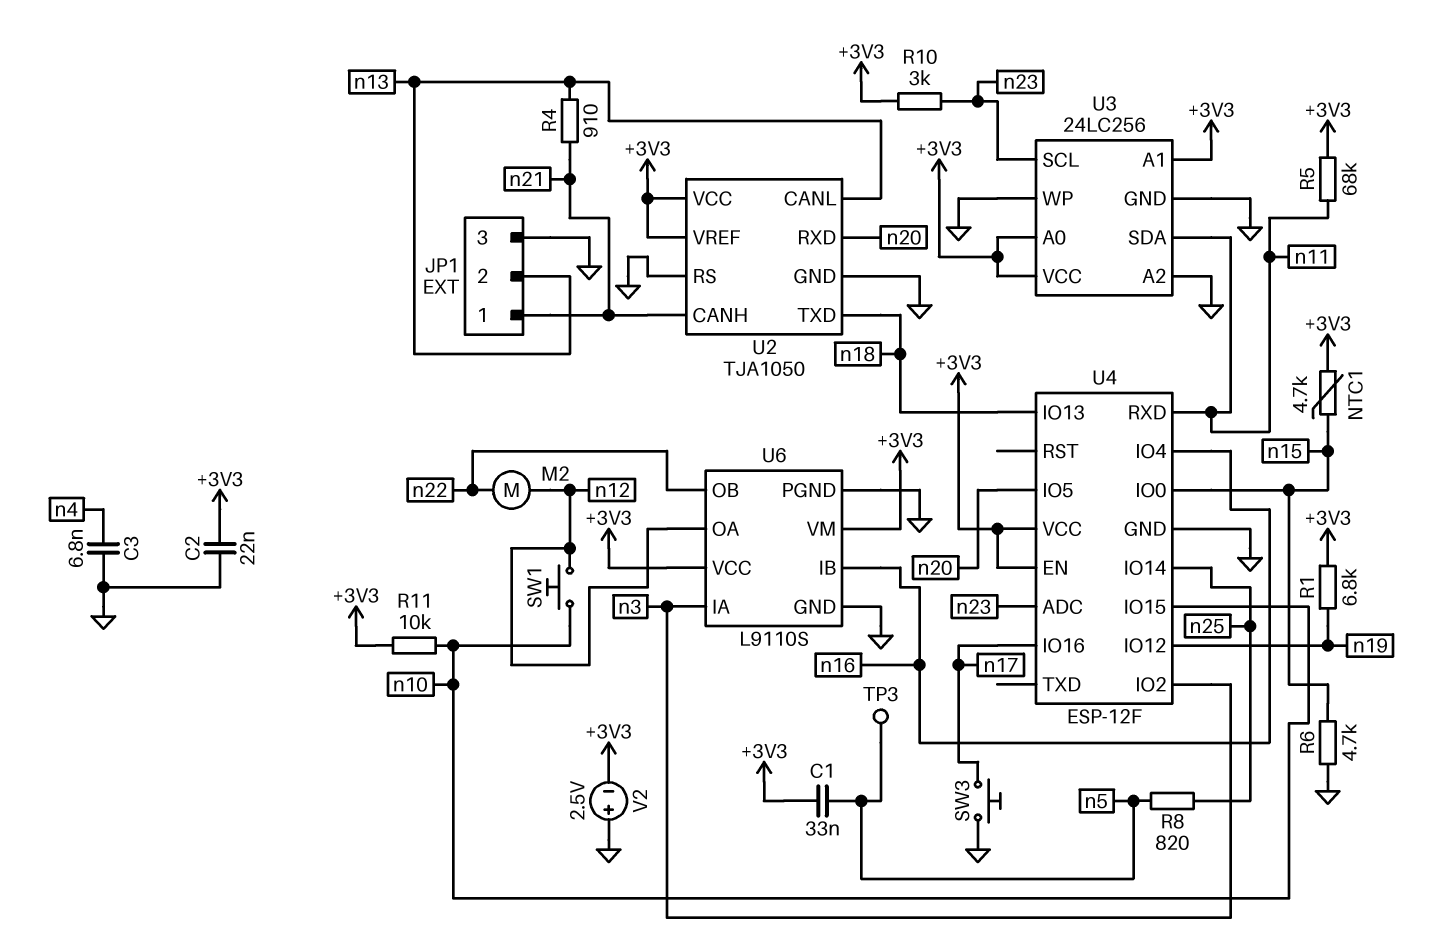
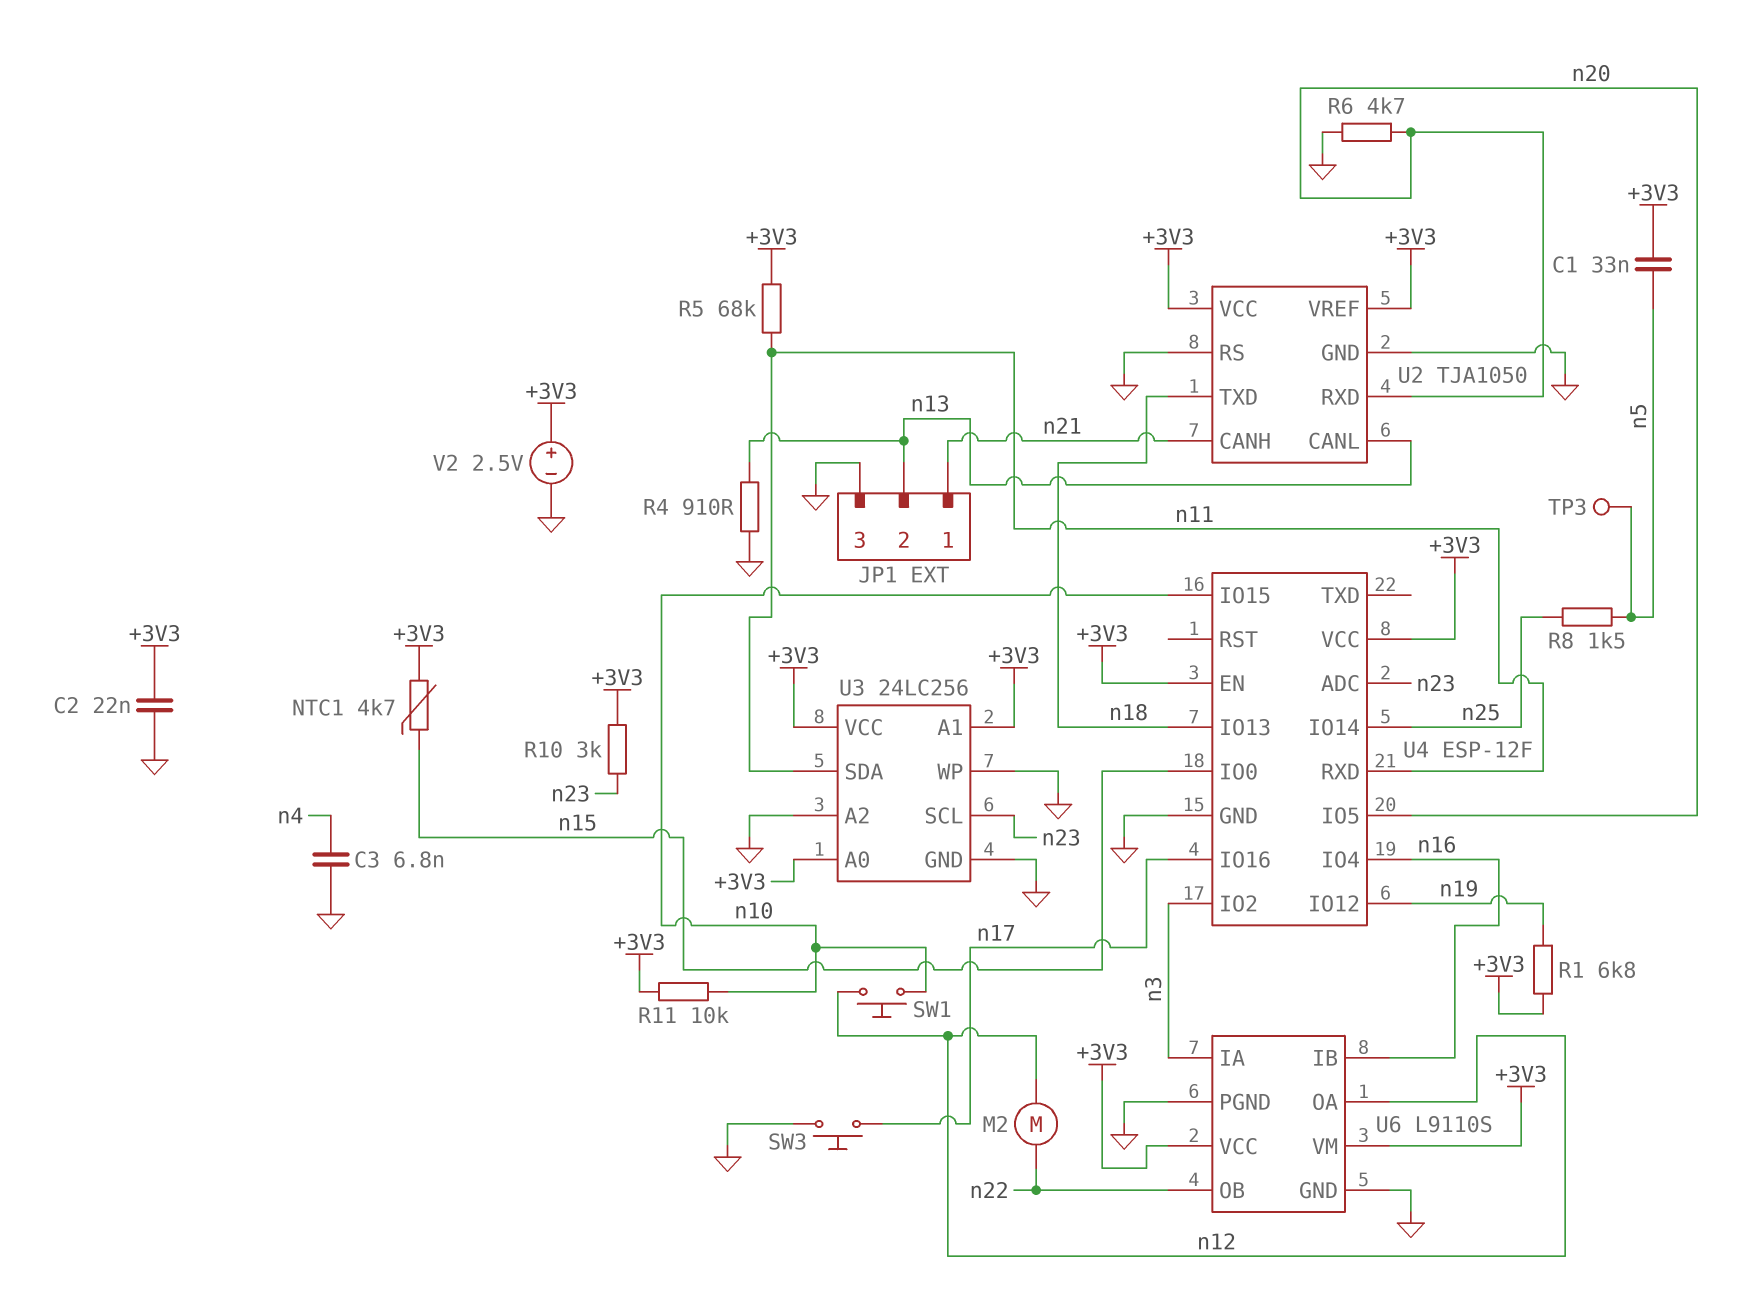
R4: 910 (n13, n21) -> 910 (GND, n13)
R6: 4.7k (GND, n15) -> 4.7k (GND, n20)
R8: 820 (n5, n25) -> 1.5k (n5, n25)
V2: 2.5V (plus GND, minus +3V3) -> 2.5V (plus +3V3, minus GND)

